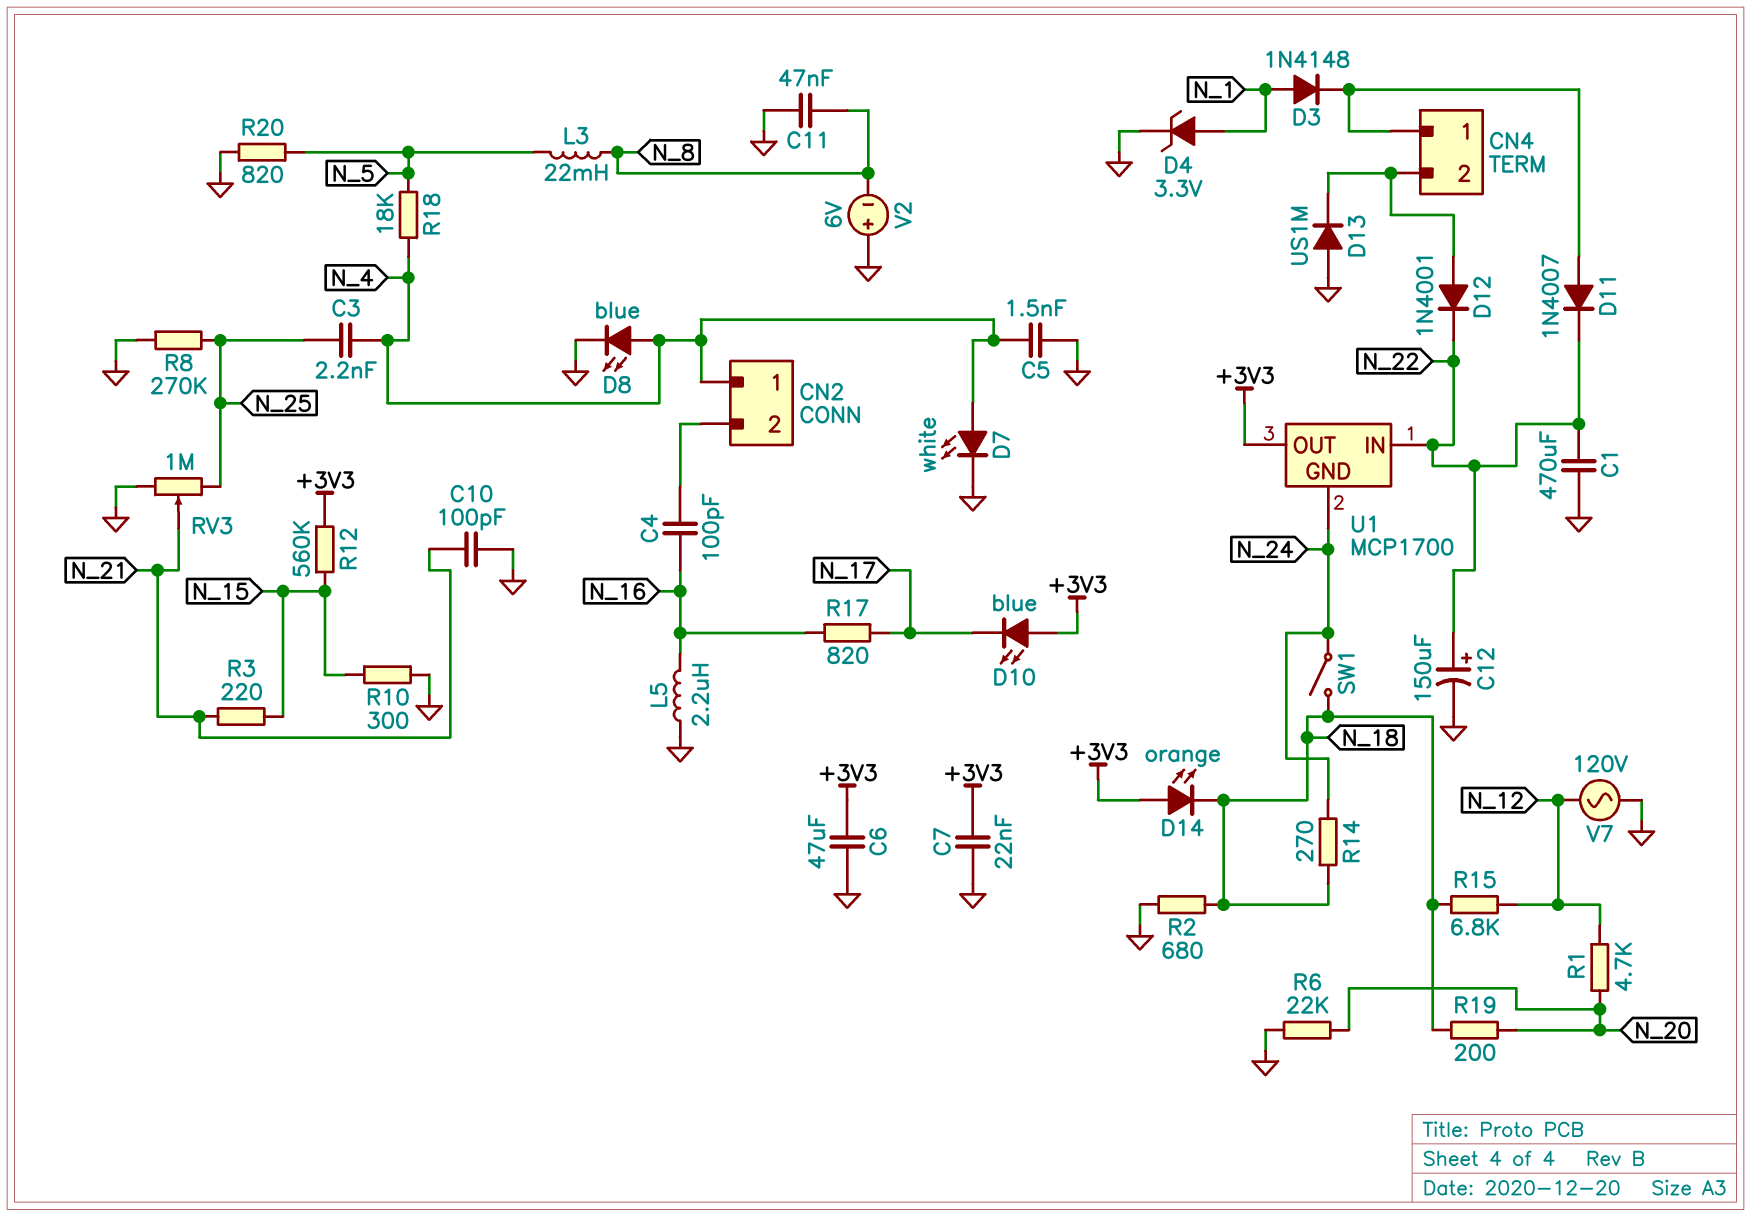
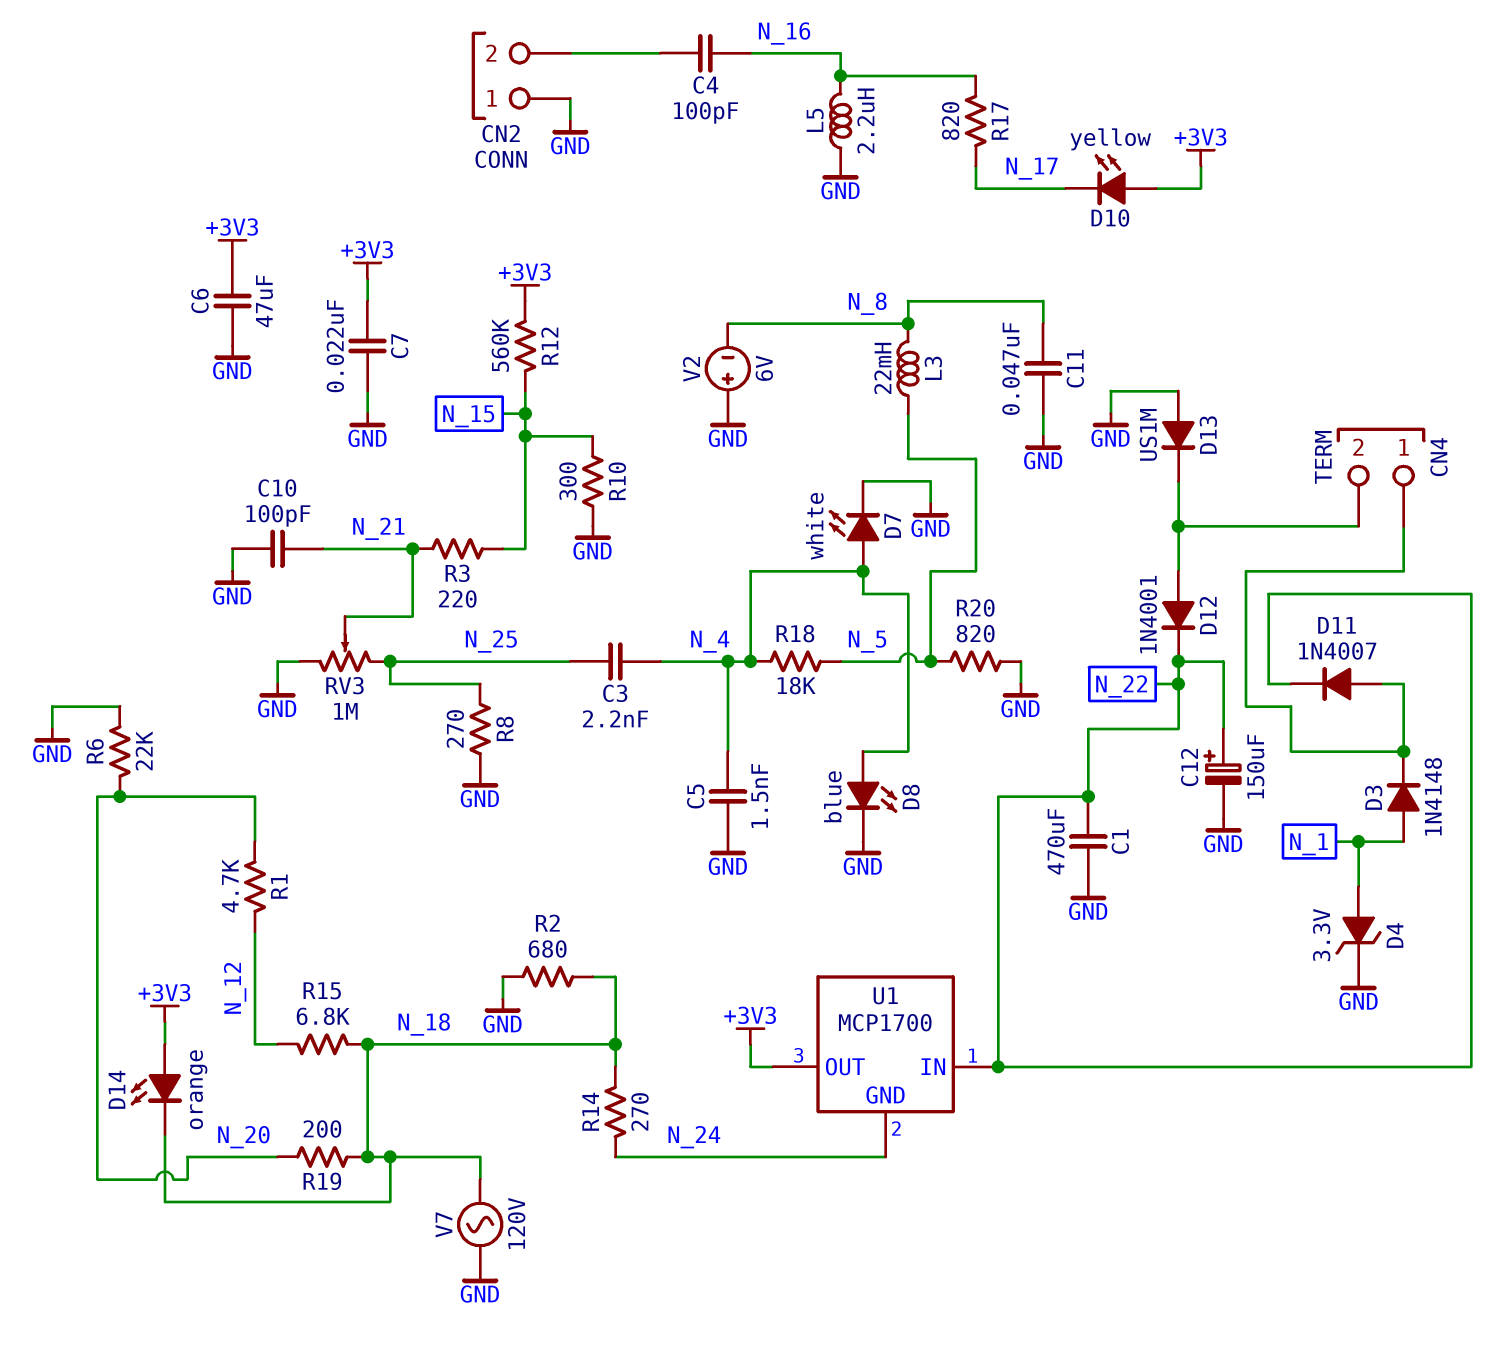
CN2 pin 1: N_4 -> GND
D10: LED blue (A +3V3, K N_17) -> LED yellow (A +3V3, K N_17)
R8: 270k (GND, N_25) -> 270 (GND, N_25)
SW1: switch (N_18, N_24) -> none
V7: AC 120V (GND, N_12) -> AC 120V (GND, N_18)

